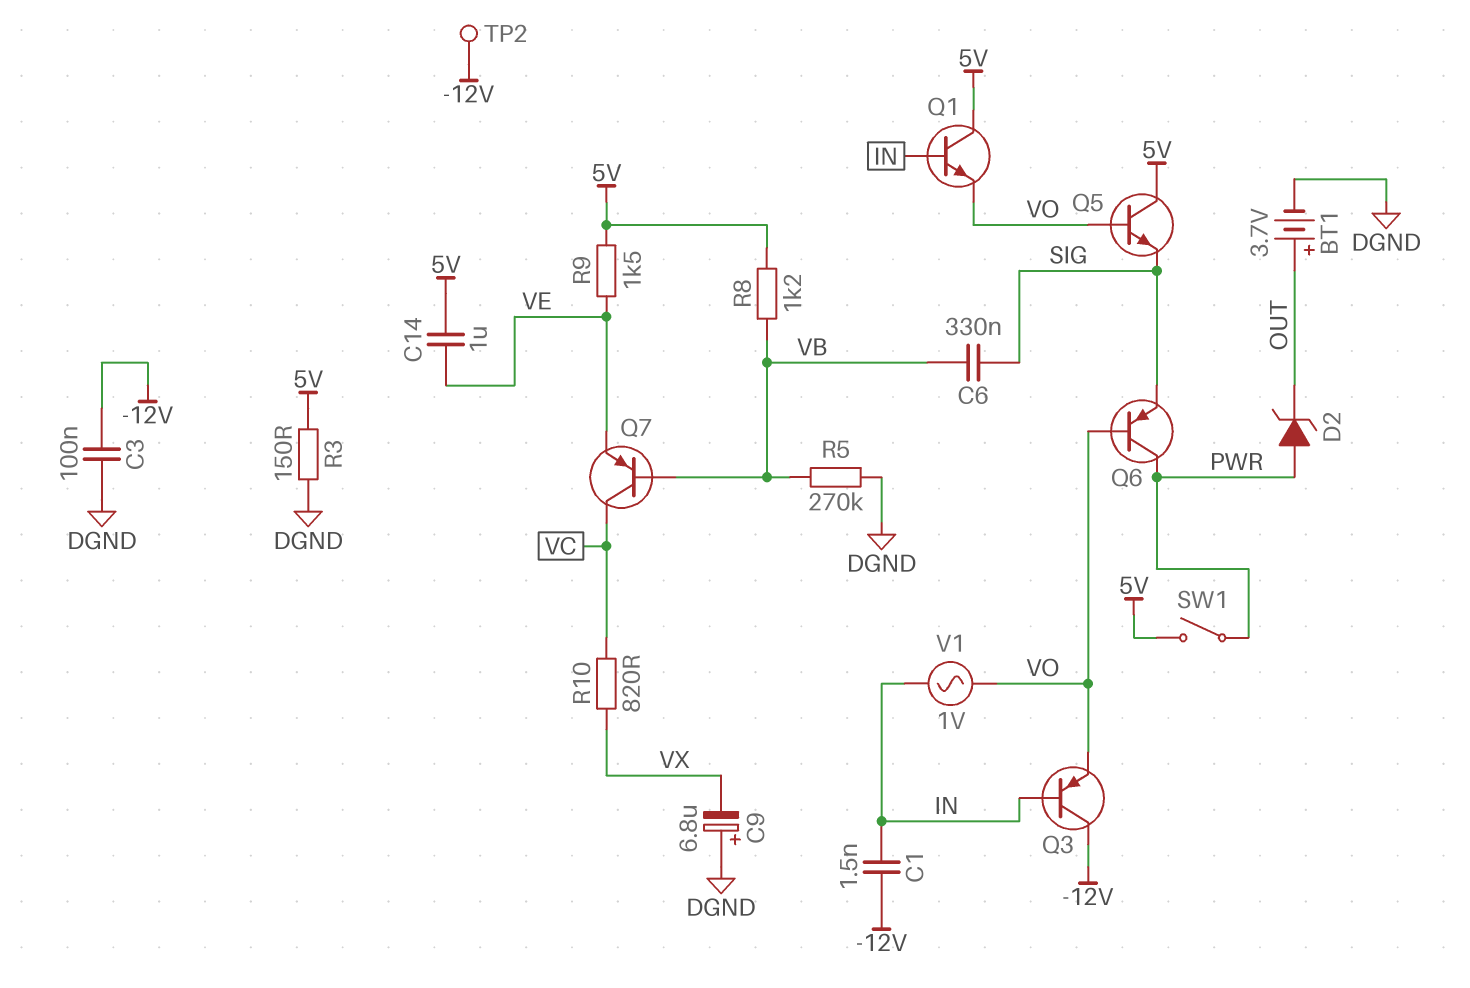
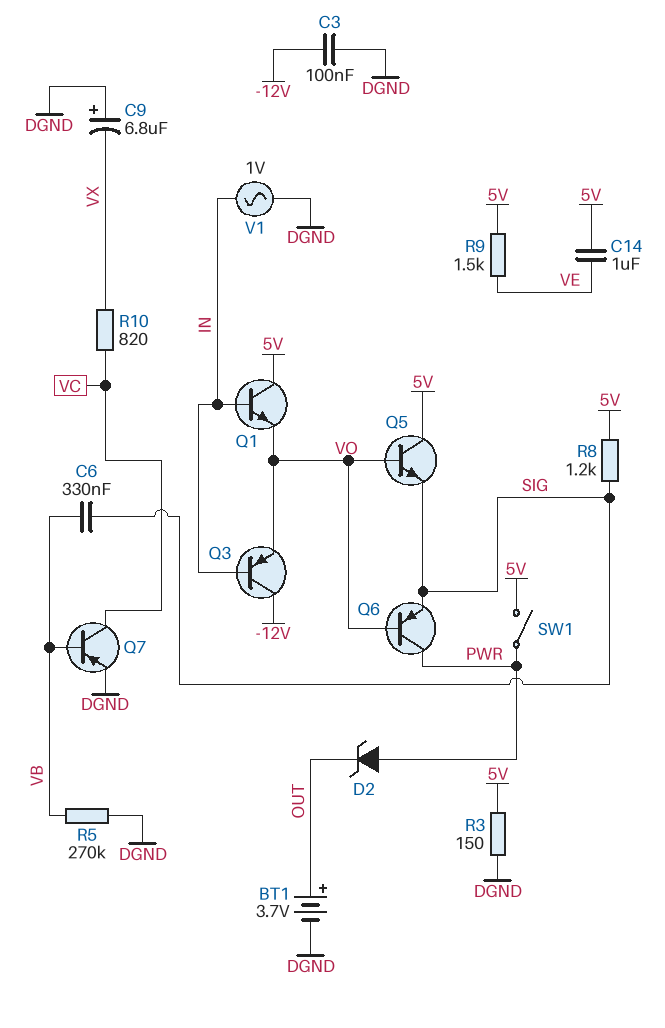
C1: 1.5nF (-12V, IN) -> none
Q7: PNP (B VB, C VC, E VE) -> PNP (B VB, C VC, E DGND)
R8: 1.2k (5V, VB) -> 1.2k (5V, SIG)
TP2: test point (-12V) -> none
V1: AC 1V (IN, VO) -> AC 1V (DGND, IN)

